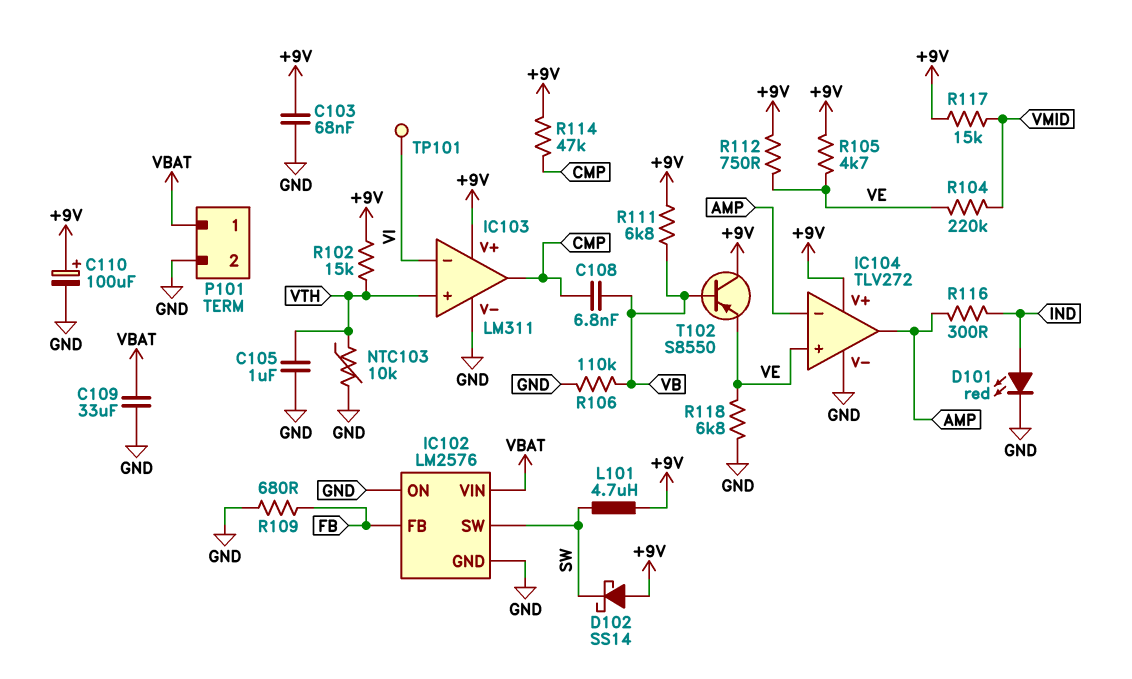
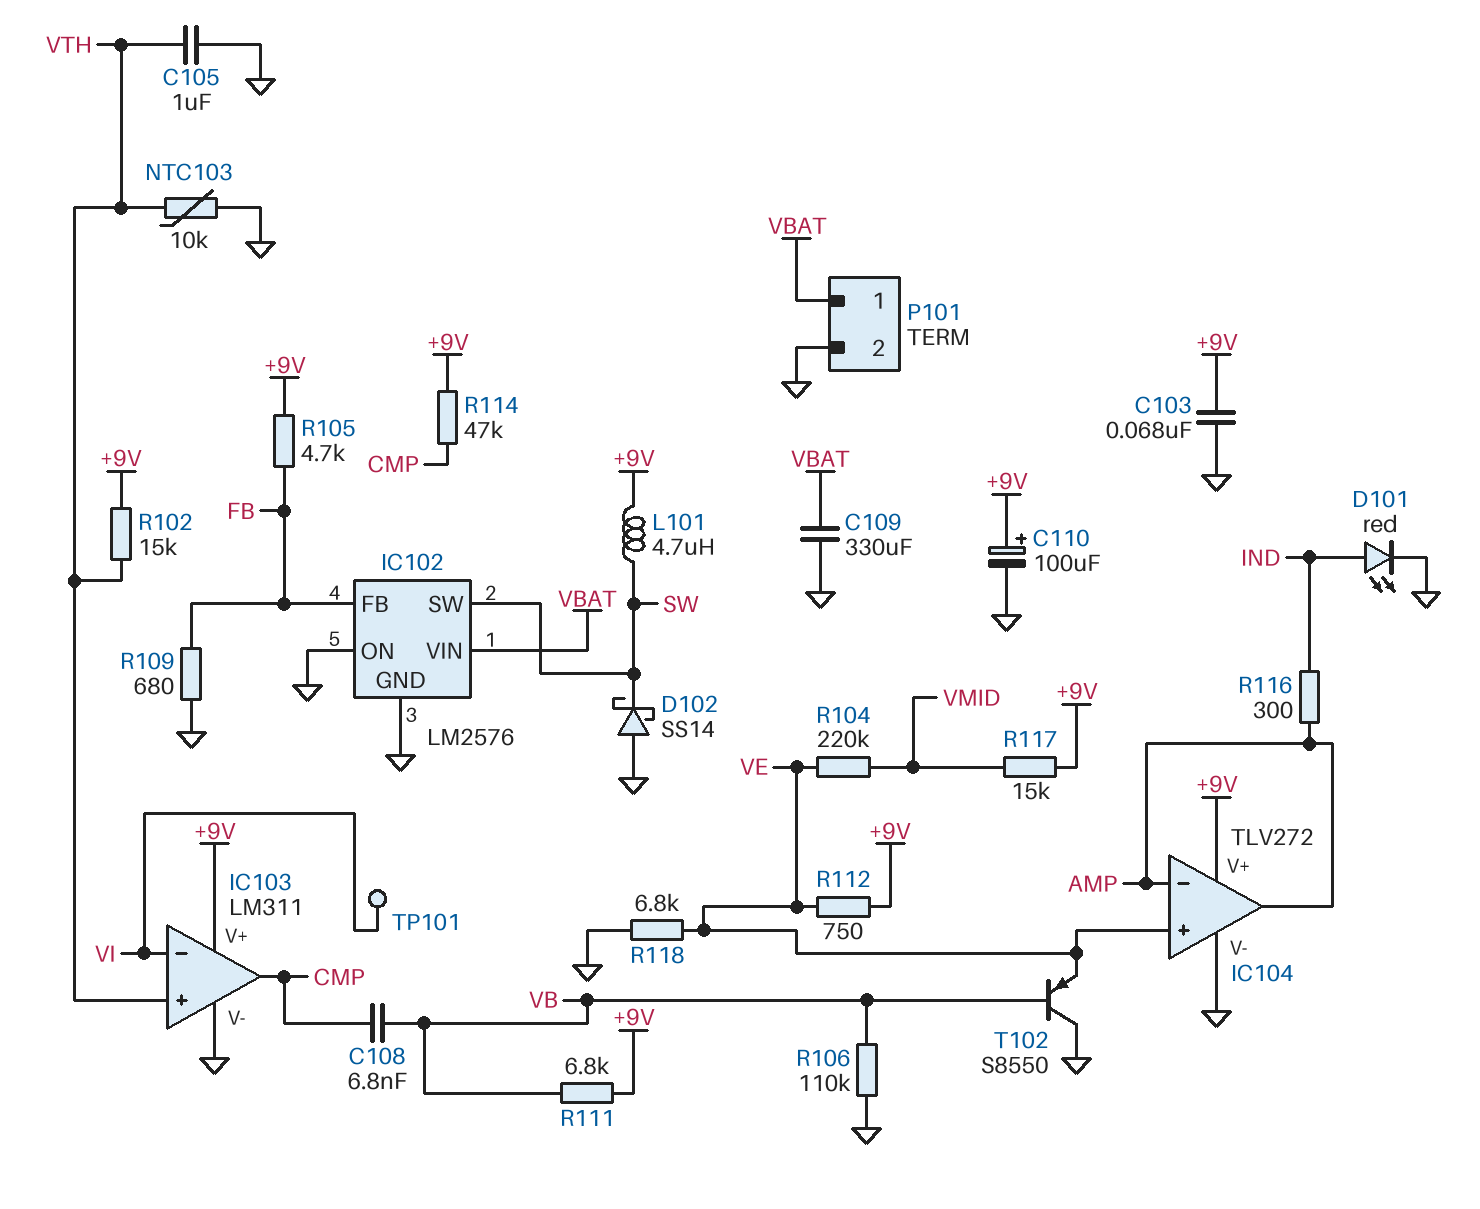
C109: 33uF (GND, VBAT) -> 330uF (GND, VBAT)
D102: schottky SS14 (A +9V, K SW) -> schottky SS14 (A GND, K SW)
R105: 4.7k (+9V, VE) -> 4.7k (+9V, FB)
T102: PNP S8550 (B VB, C +9V, E VE) -> PNP S8550 (B VB, C GND, E VE)

